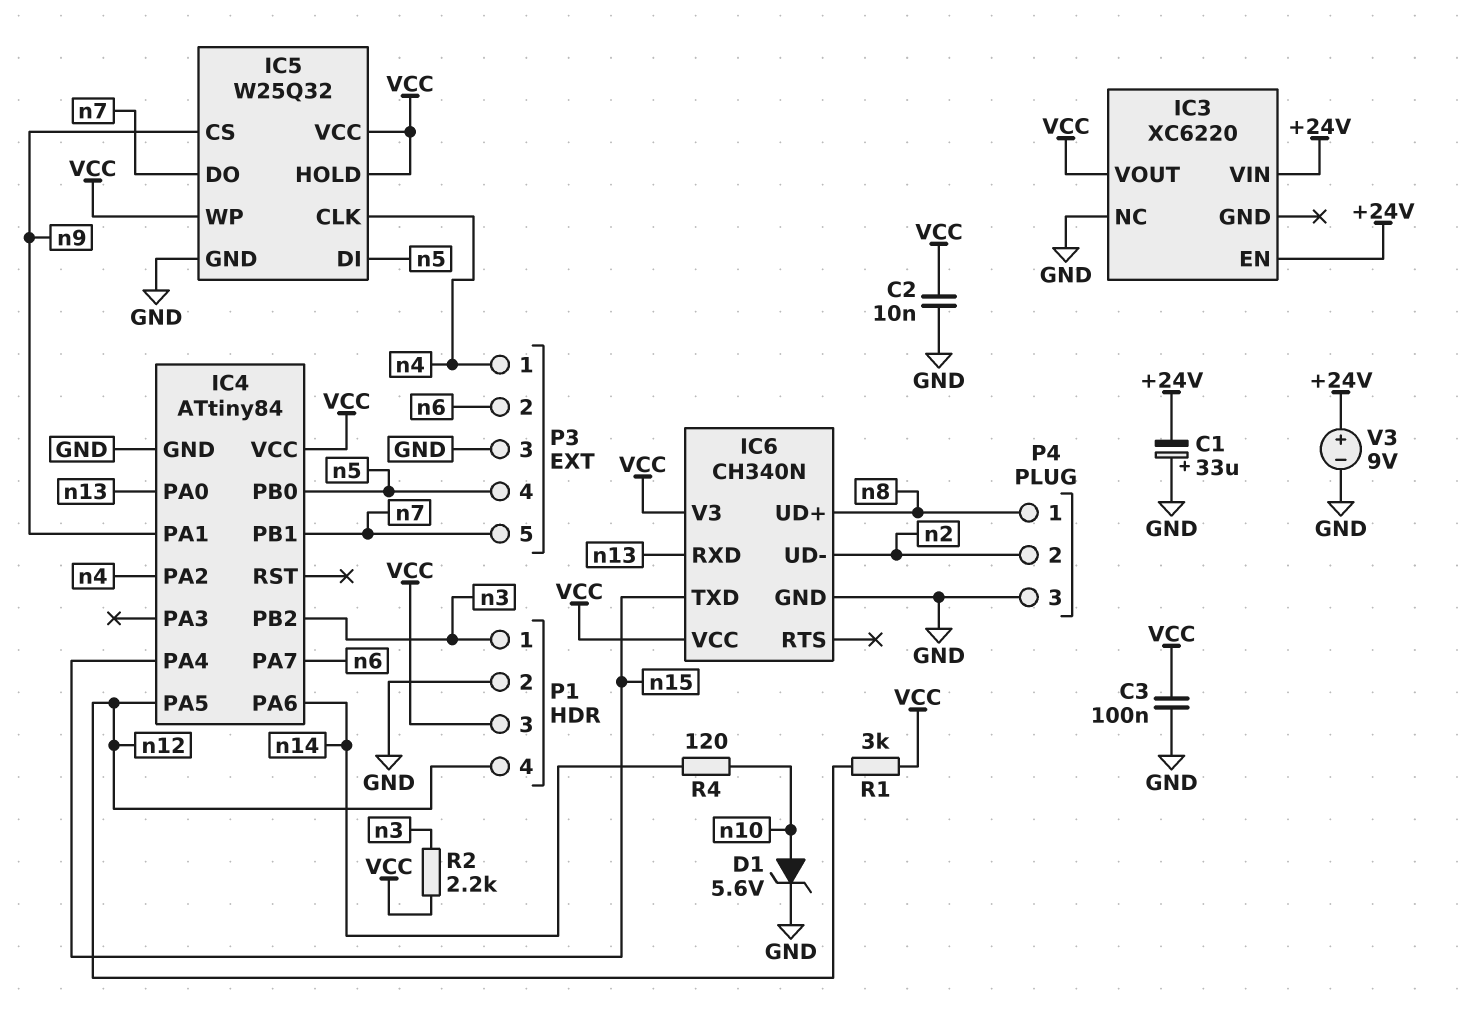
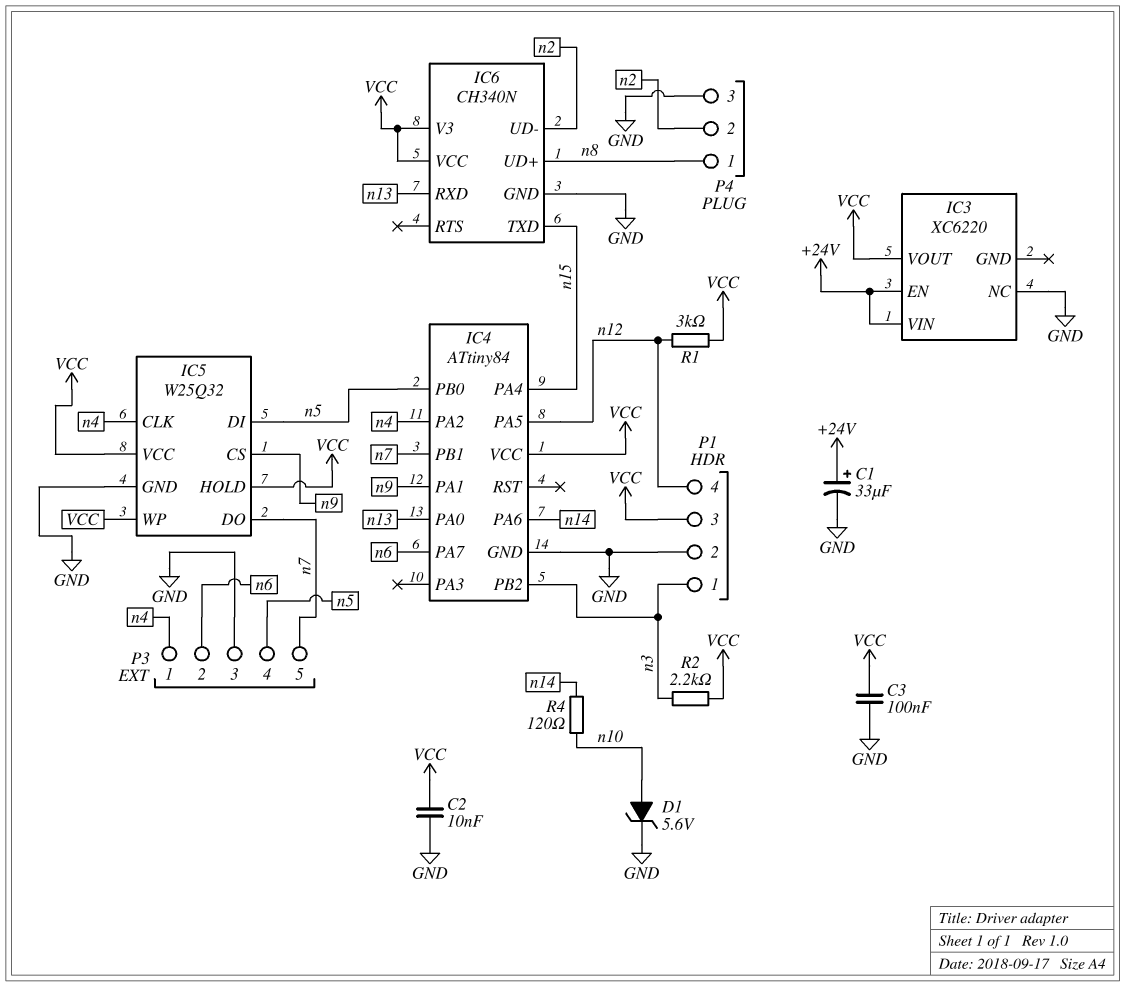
C1: 33uF (plus GND, minus +24V) -> 33uF (plus +24V, minus GND)
V3: 9V (plus +24V, minus GND) -> none

